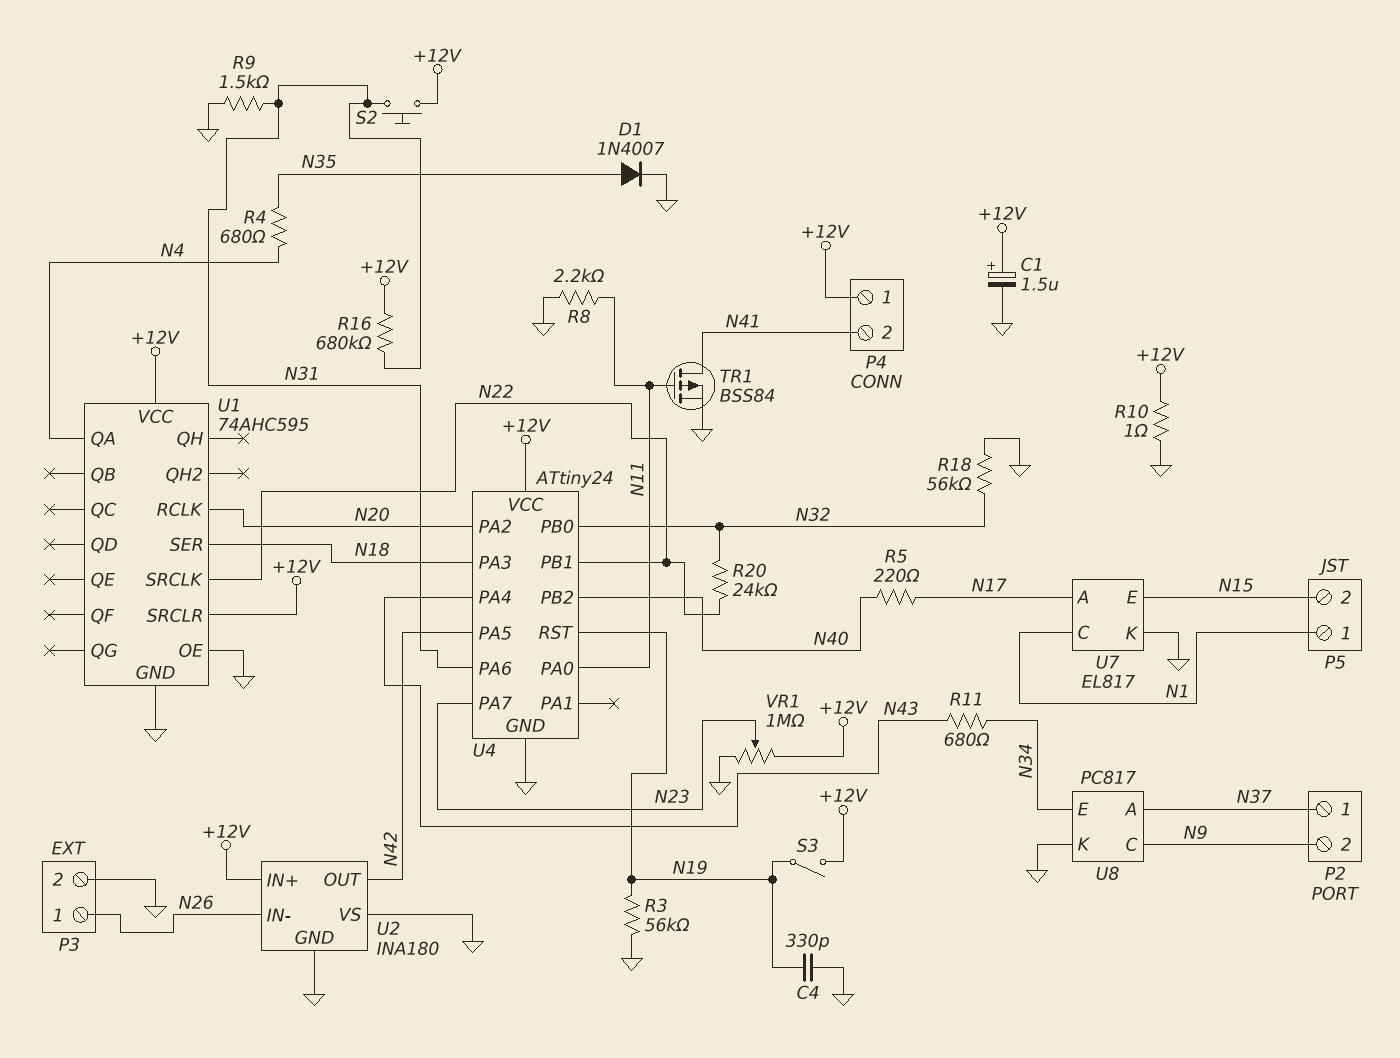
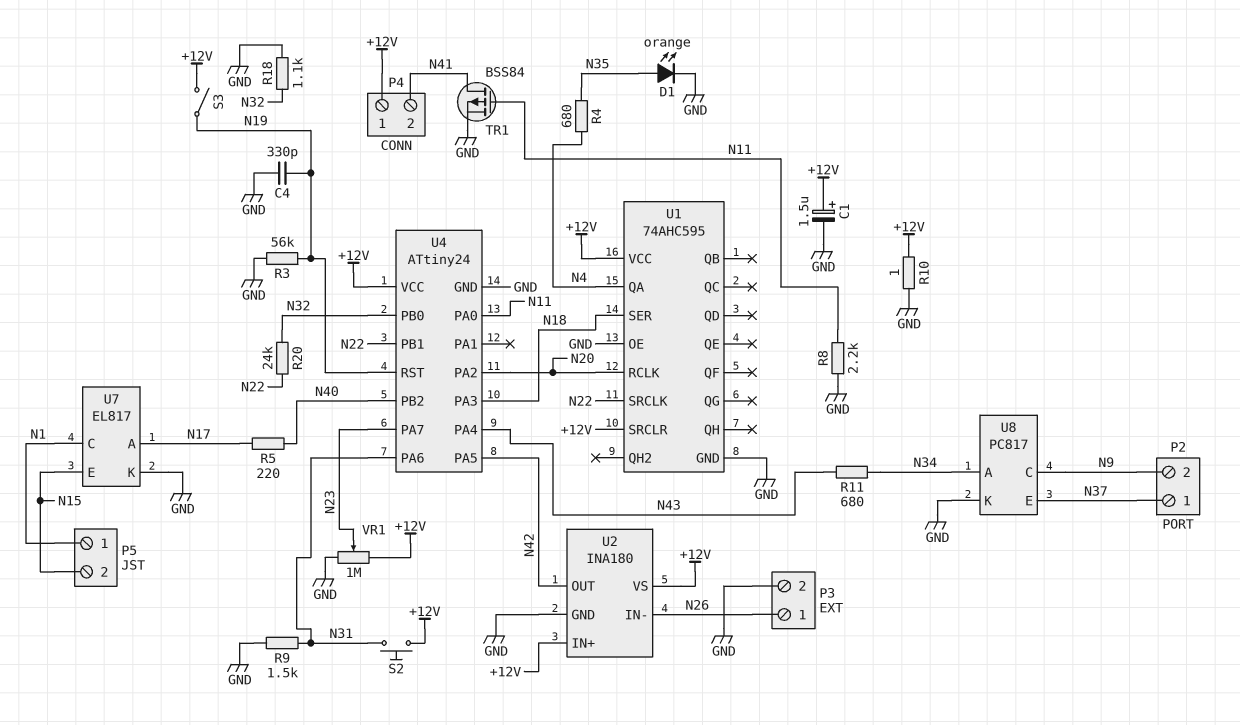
D1: diode 1N4007 (A N35, K GND) -> LED orange (A N35, K GND)
R16: 680k (+12V, N31) -> none
R18: 56k (GND, N32) -> 1.1k (GND, N32)
U2 pin VS: GND -> +12V
U8 pin A: N37 -> N34
U8 pin E: N34 -> N37

